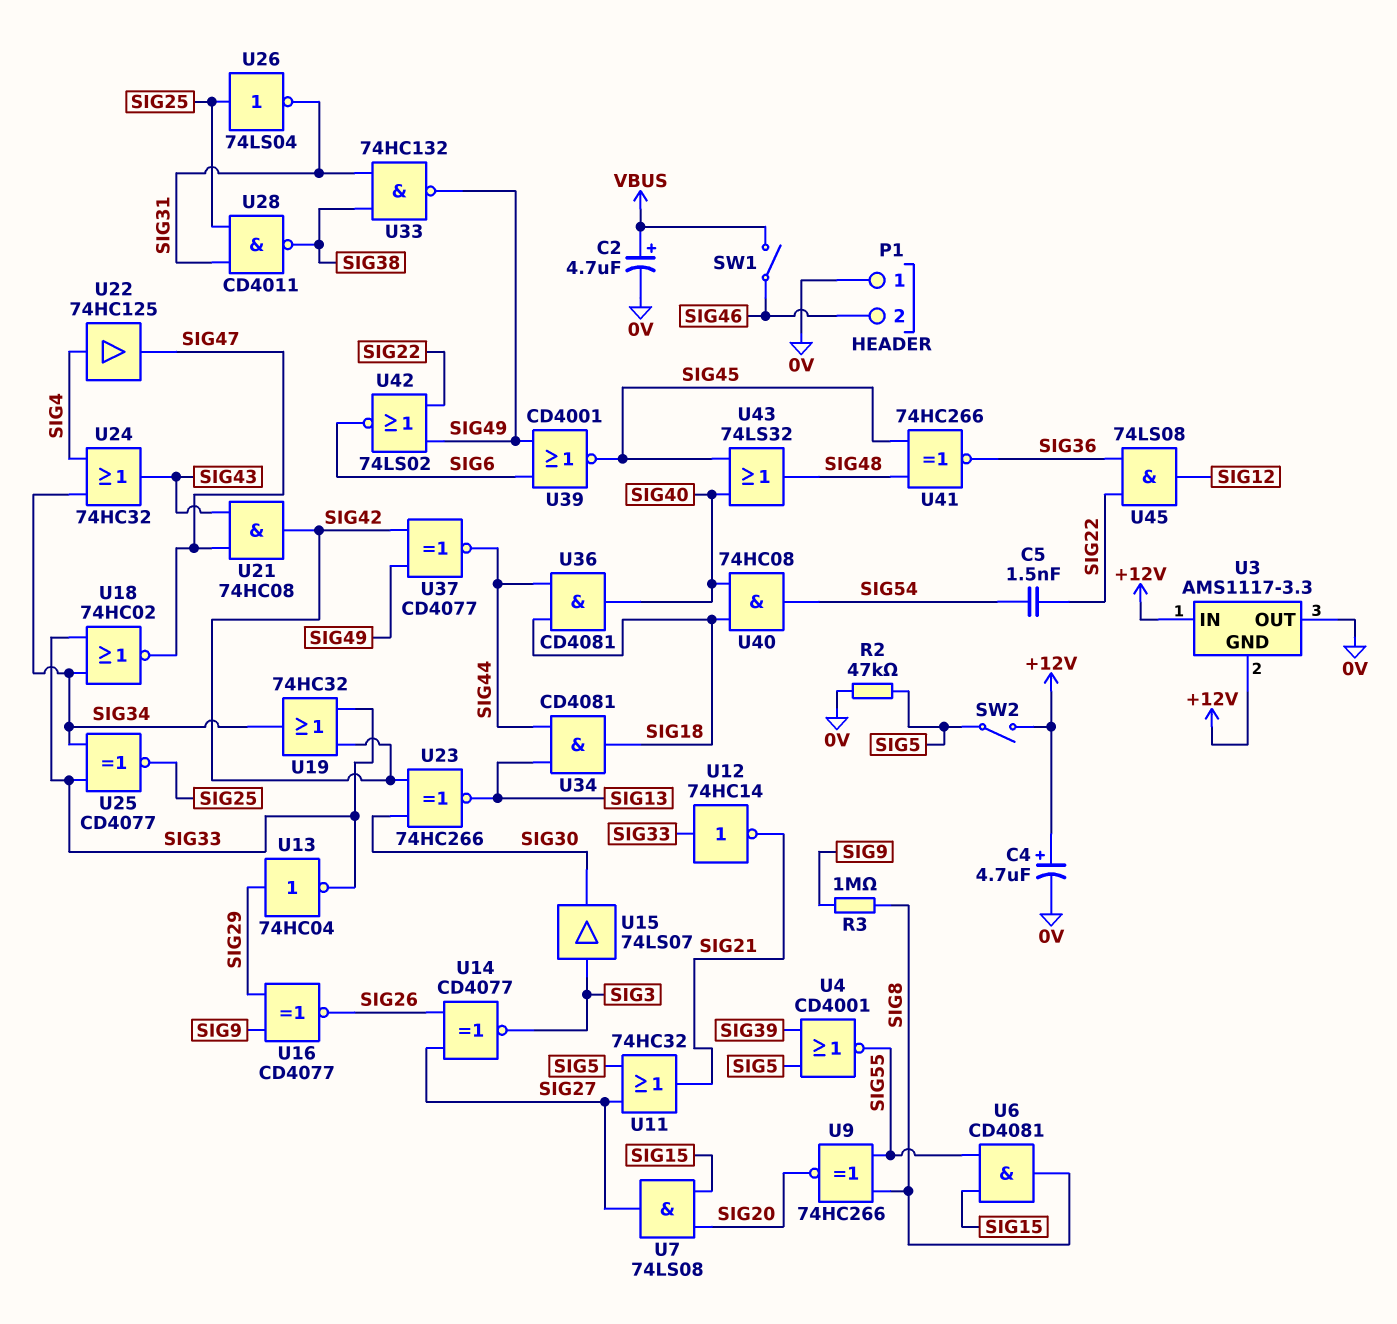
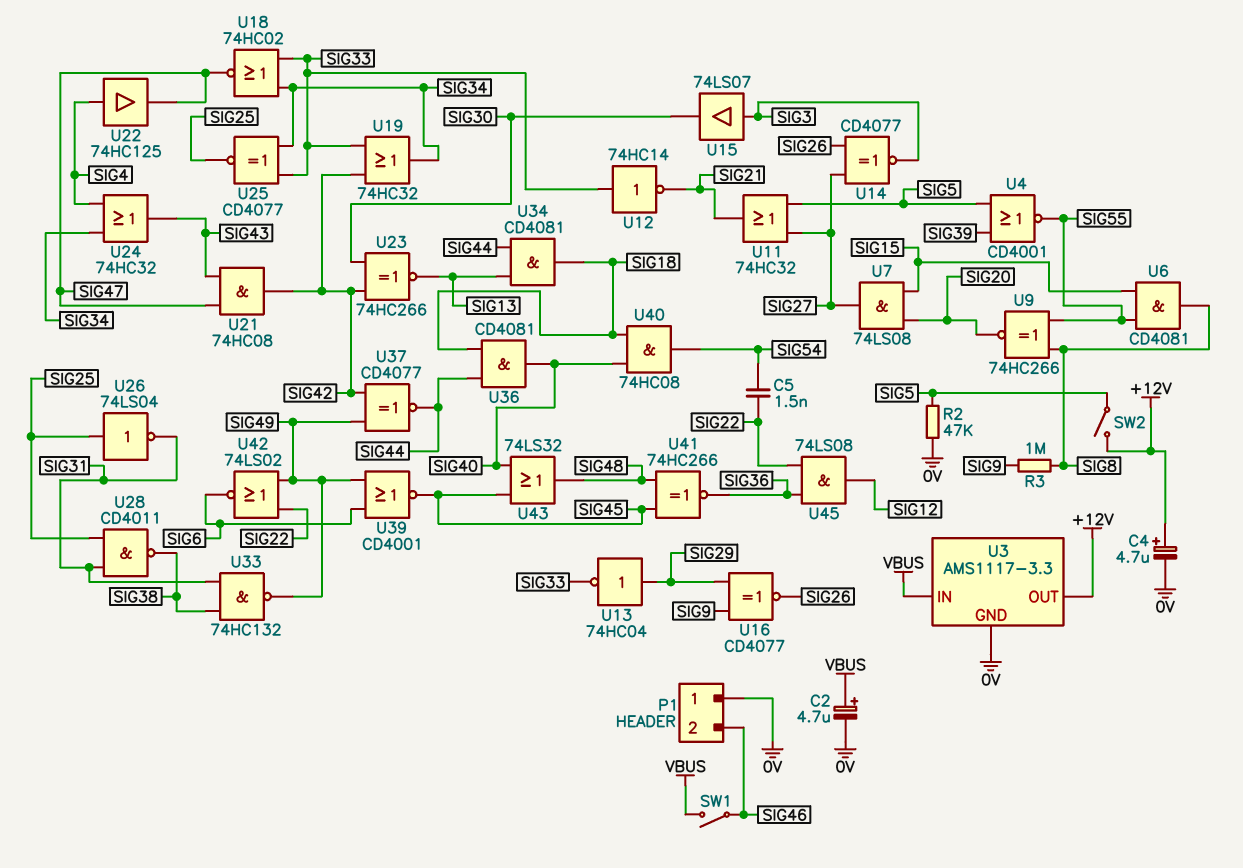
U3 pin GND: +12V -> 0V
U3 pin IN: +12V -> VBUS
U3 pin OUT: 0V -> +12V

